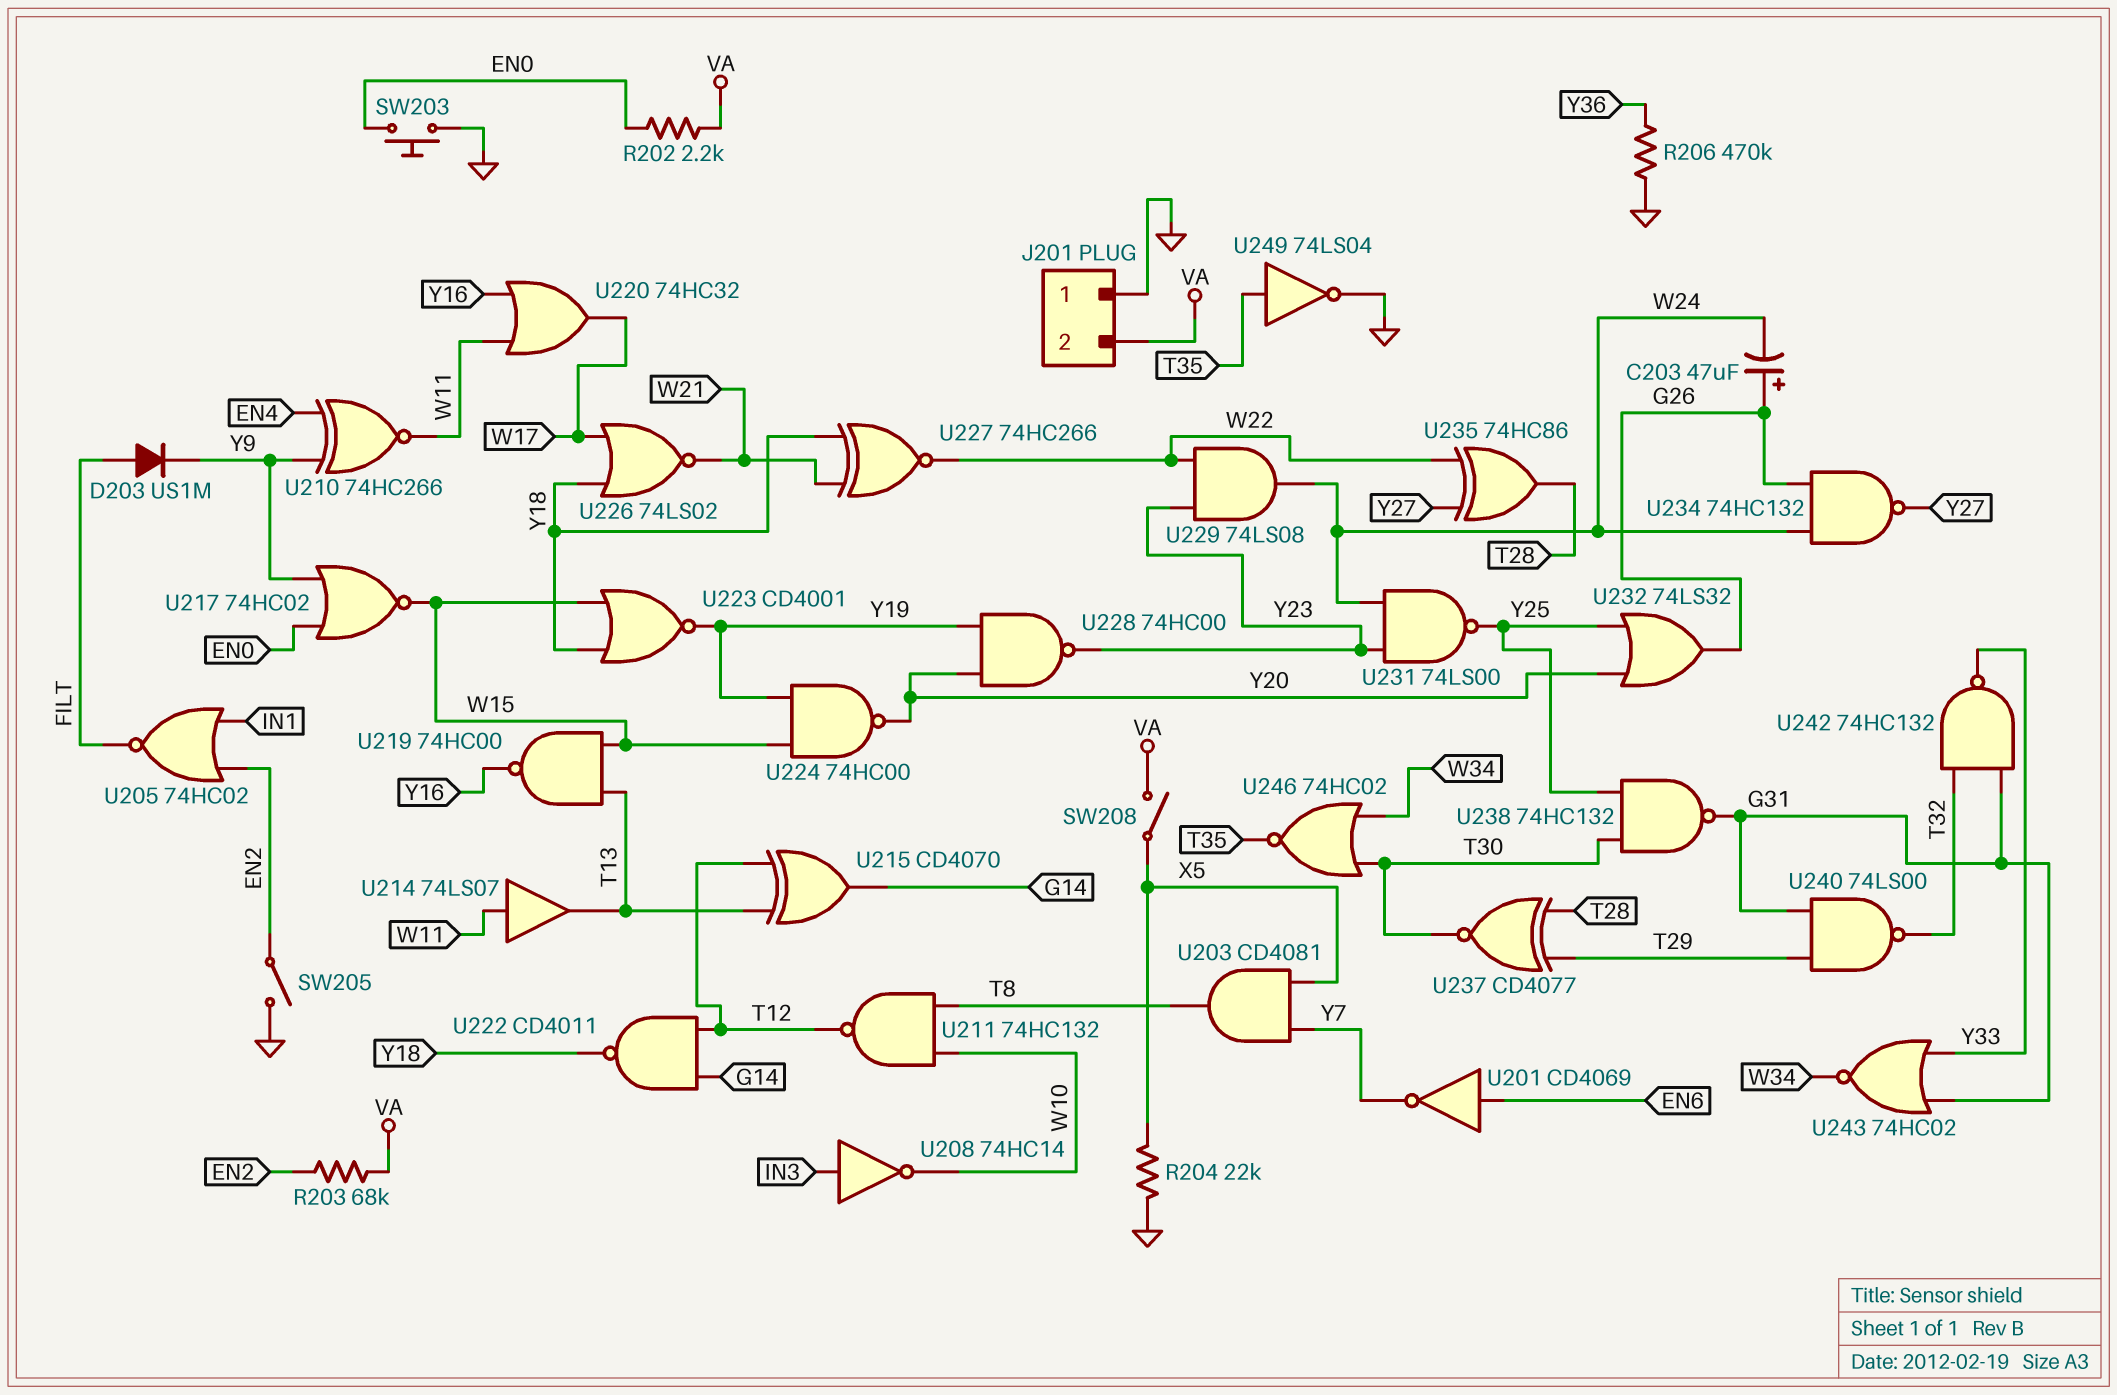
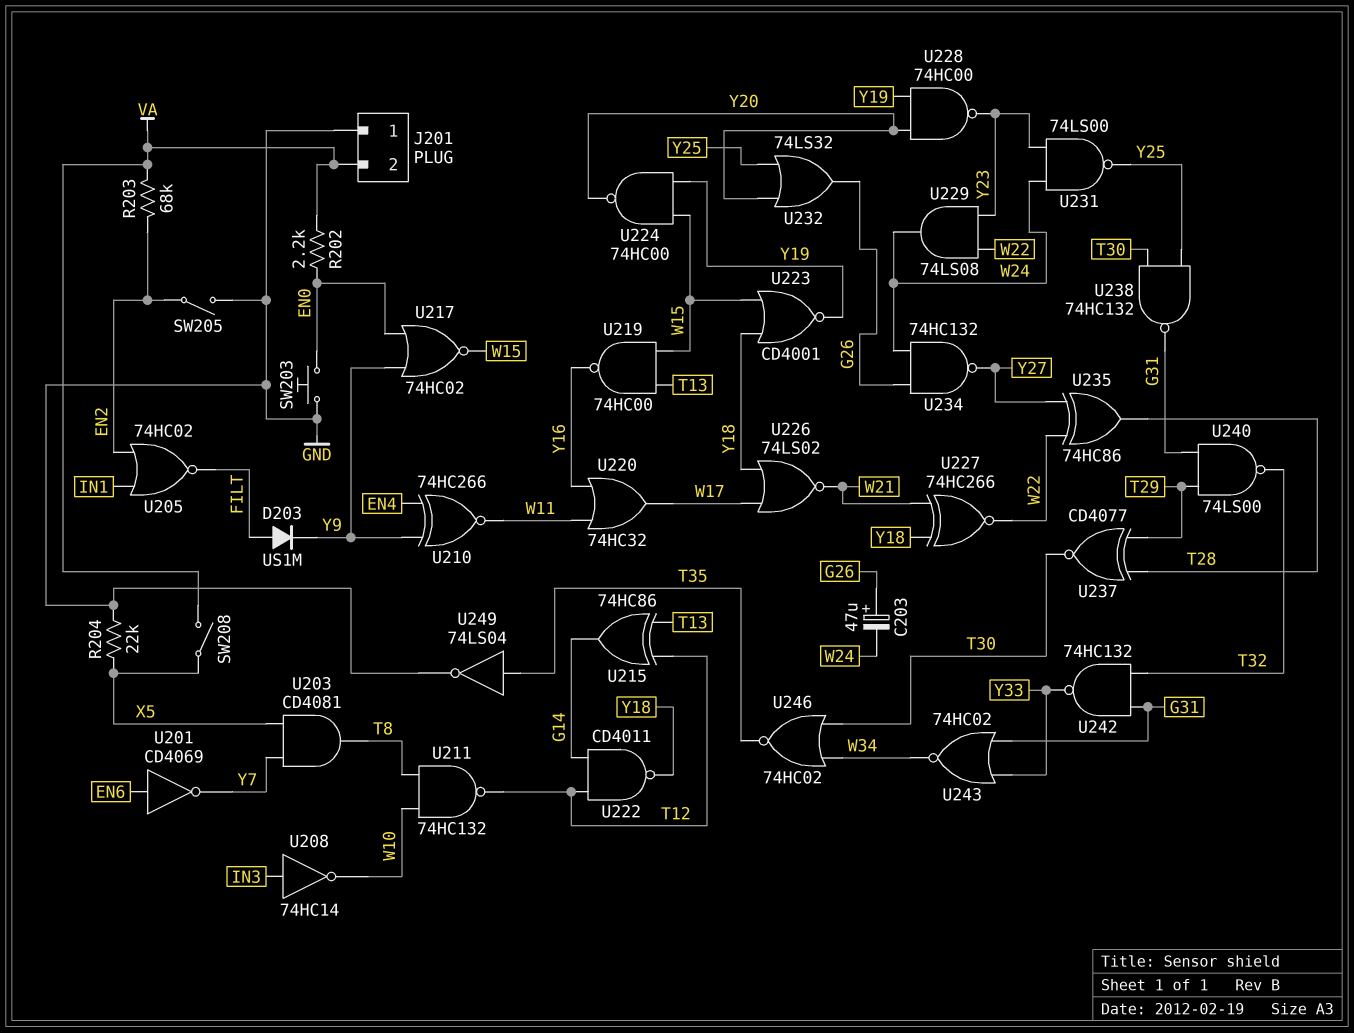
R206: 470k (GND, Y36) -> none
U214: buffer 74LS07 (in W11, out T13) -> none
U215: XOR CD4070 (in T12, in T13, out G14) -> XOR 74HC86 (in T12, in T13, out G14)

